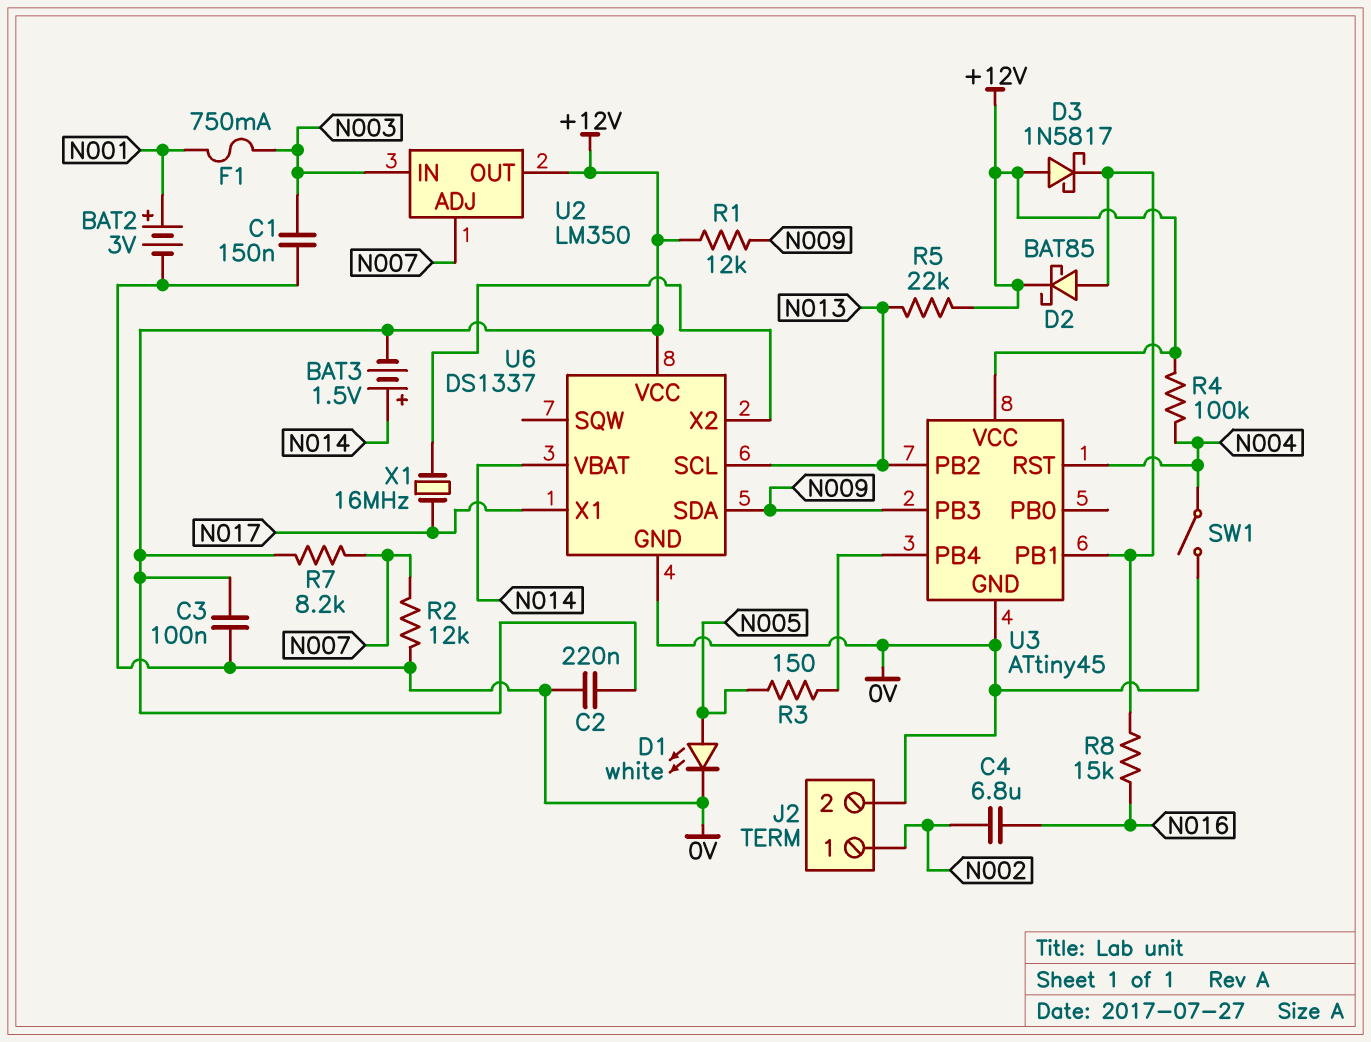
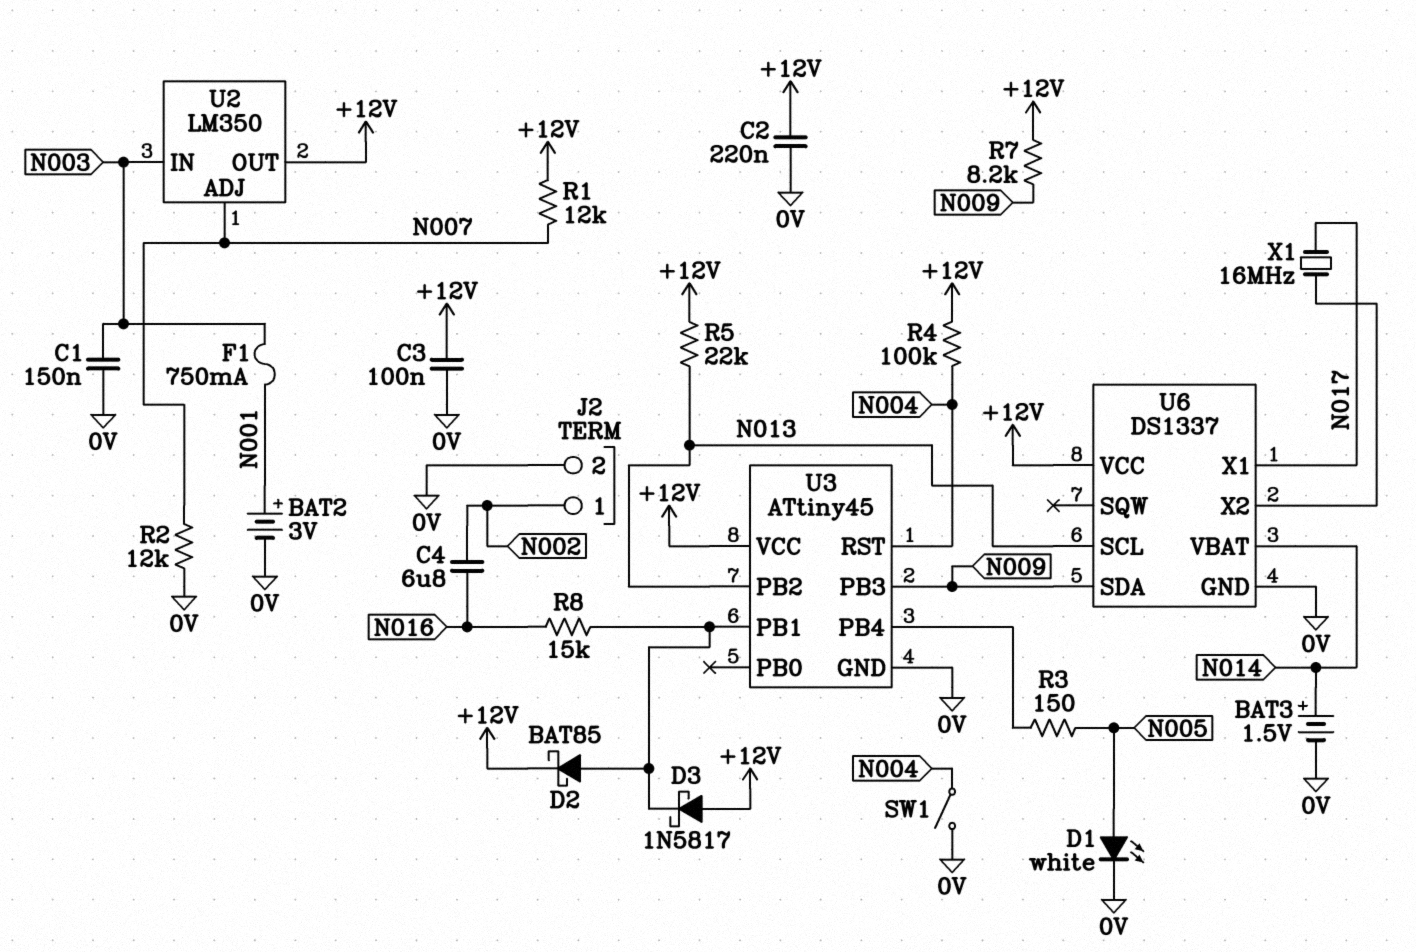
BAT3: 1.5V (plus N014, minus +12V) -> 1.5V (plus N014, minus 0V)
R1: 12k (+12V, N009) -> 12k (+12V, N007)
R7: 8.2k (+12V, N007) -> 8.2k (+12V, N009)

